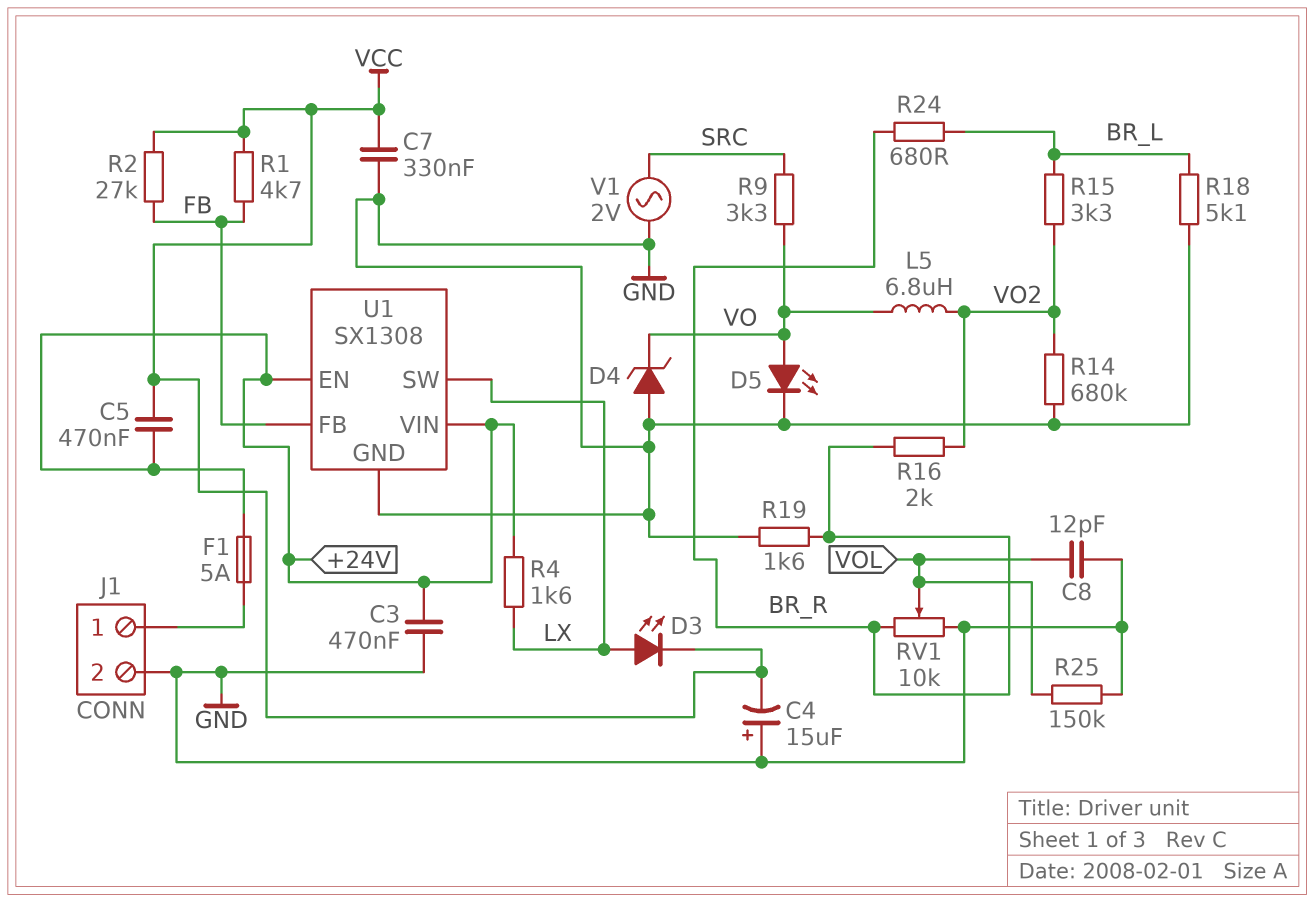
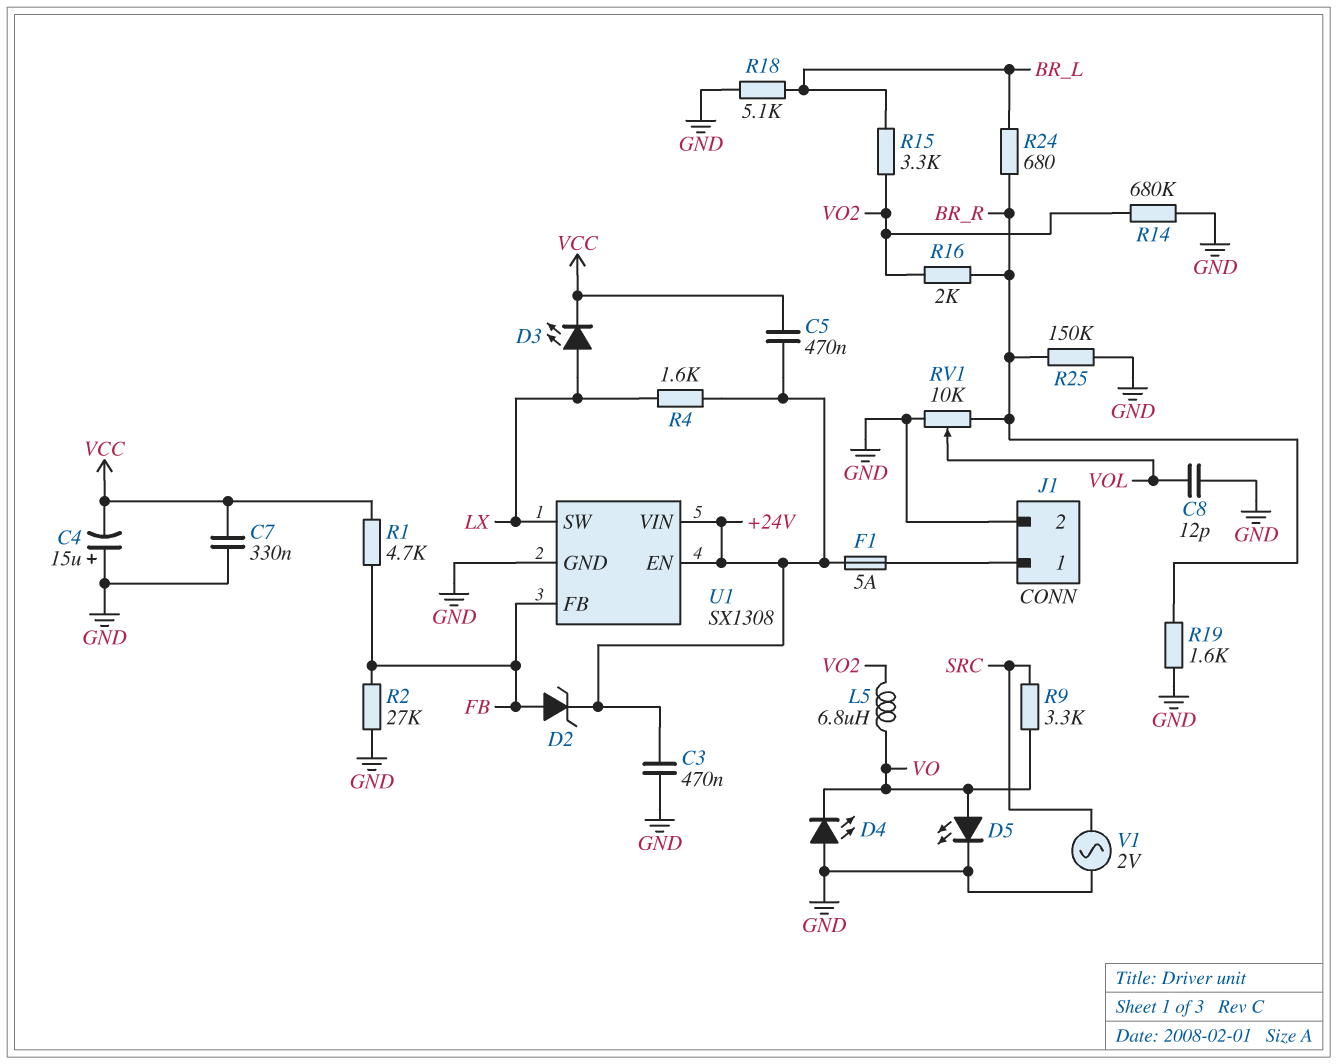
D2: none -> zener (A FB, K +24V)
D4: zener (A GND, K VO) -> LED (A GND, K VO)
R2: 27k (FB, VCC) -> 27k (FB, GND)
R25: 150k (GND, VOL) -> 150k (BR_R, GND)

